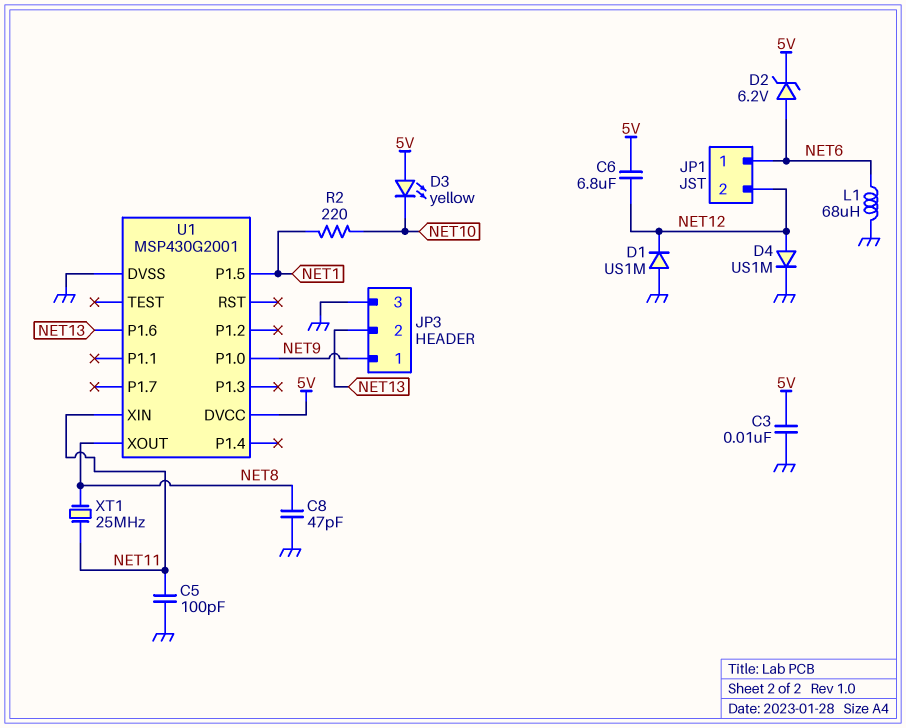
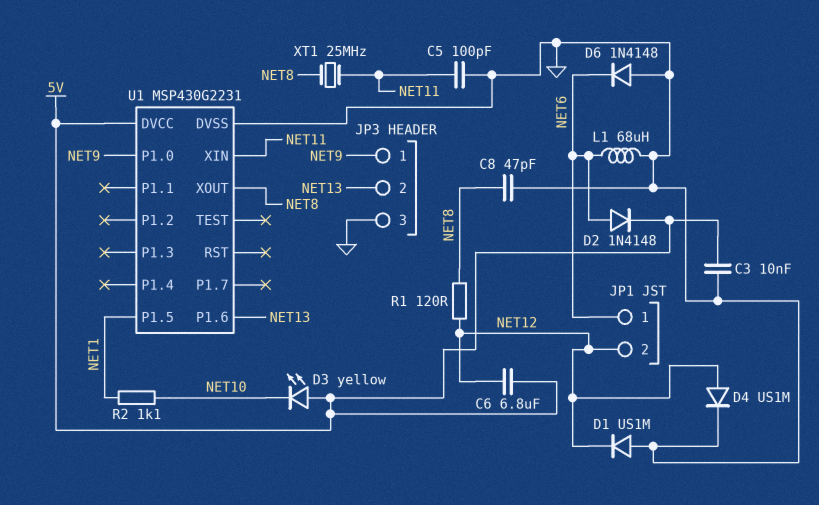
D2: zener 6.2V (A NET6, K 5V) -> diode 1N4148 (A NET6, K 5V)
D6: none -> diode 1N4148 (A GND, K NET6)
R1: none -> 120 (NET8, NET12)
R2: 220 (NET1, NET10) -> 1.1k (NET1, NET10)
U1: MSP430G2001 -> MSP430G2231

